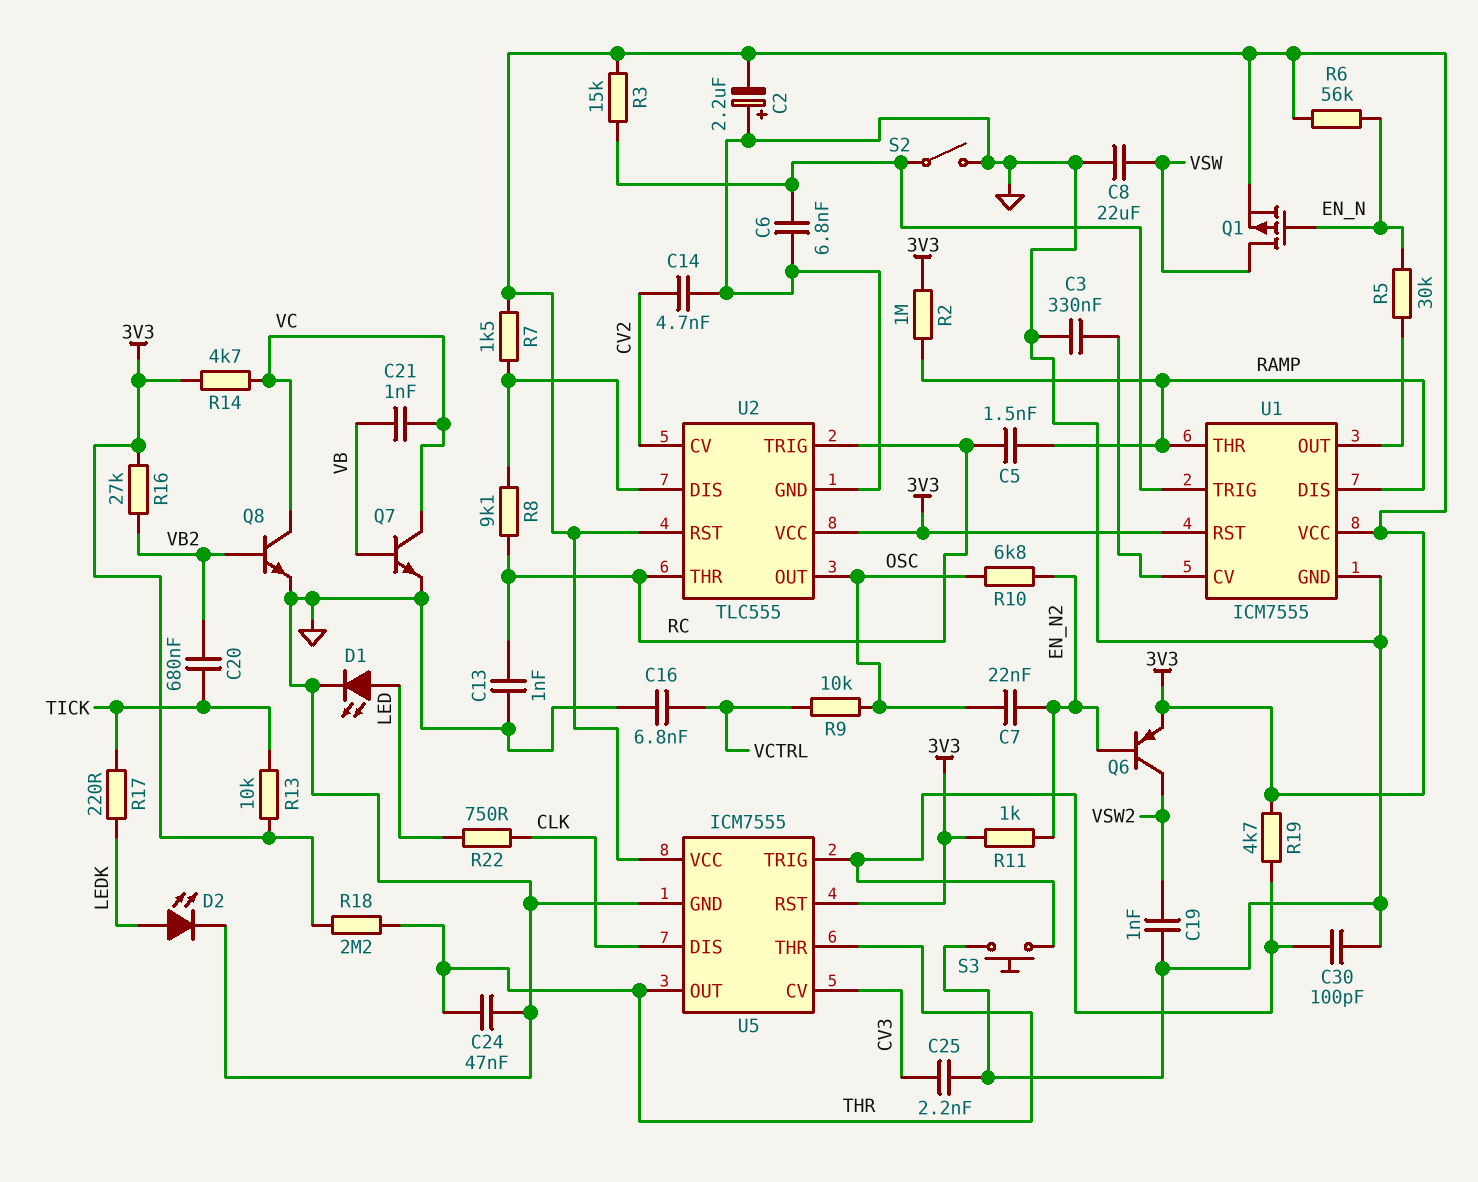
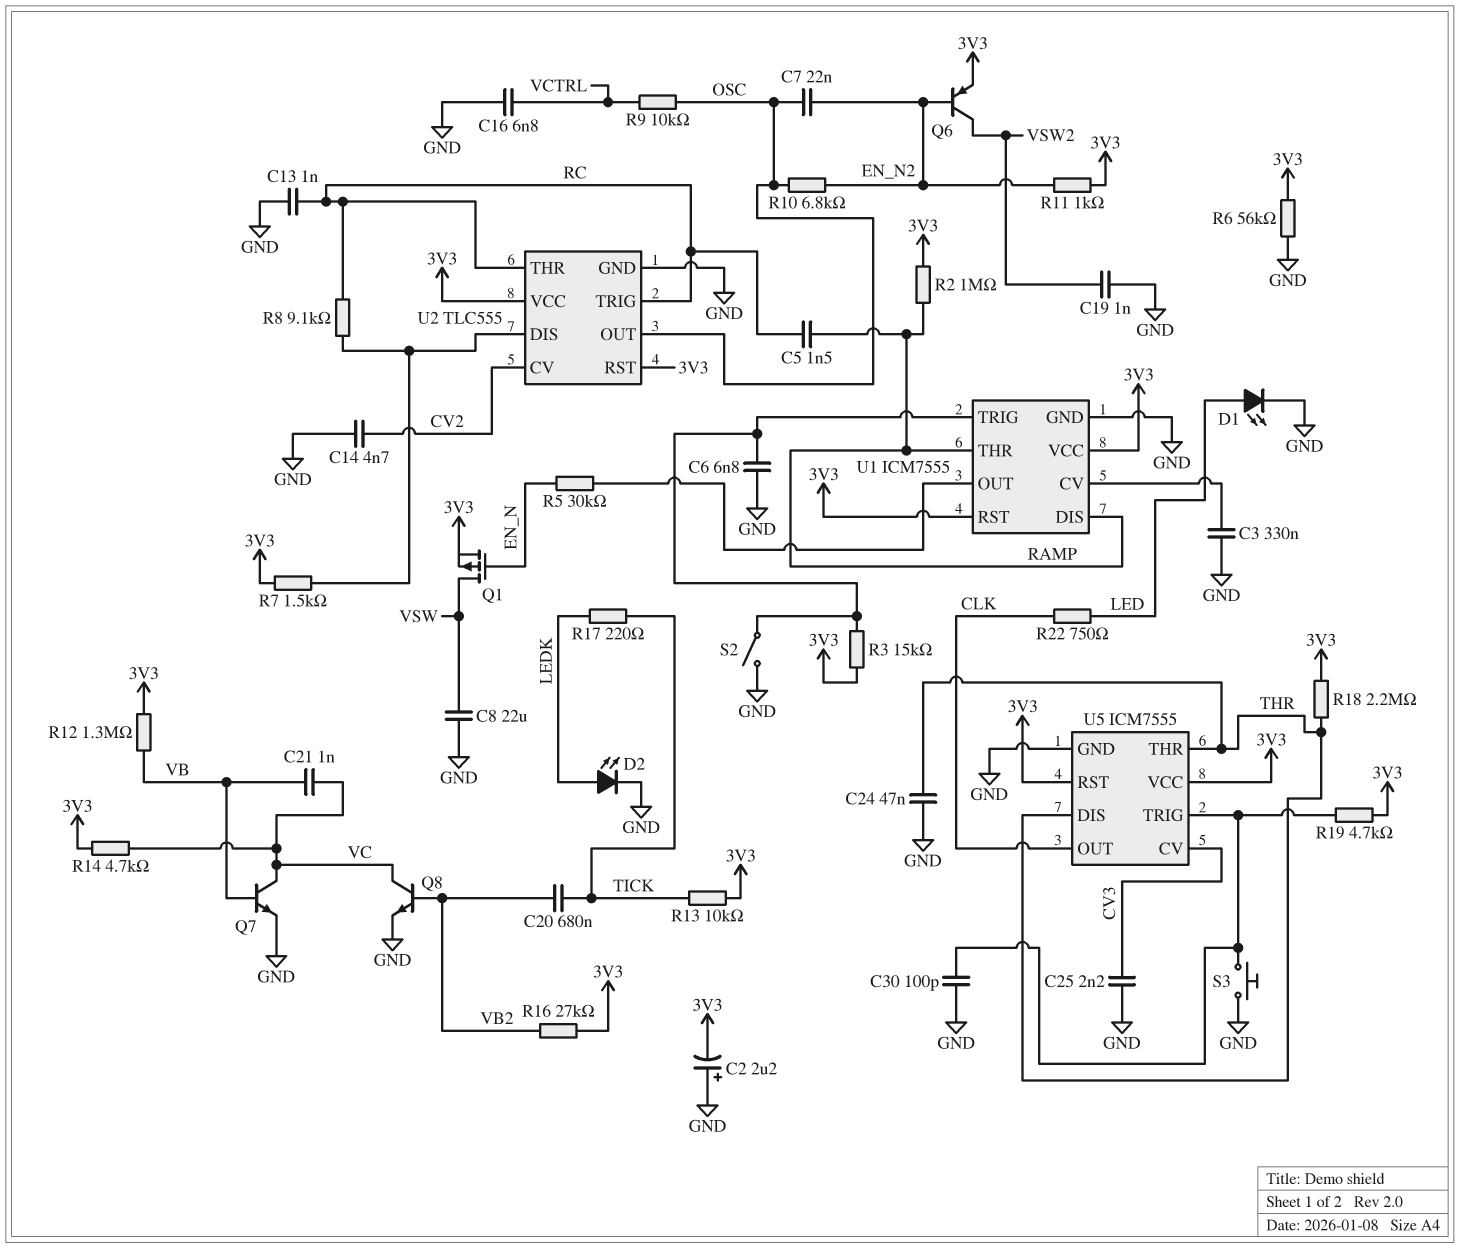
R6: 56k (3V3, EN_N) -> 56k (3V3, GND)
R12: none -> 1.3M (3V3, VB)
U5 pin DIS: CLK -> THR
U5 pin OUT: THR -> CLK

